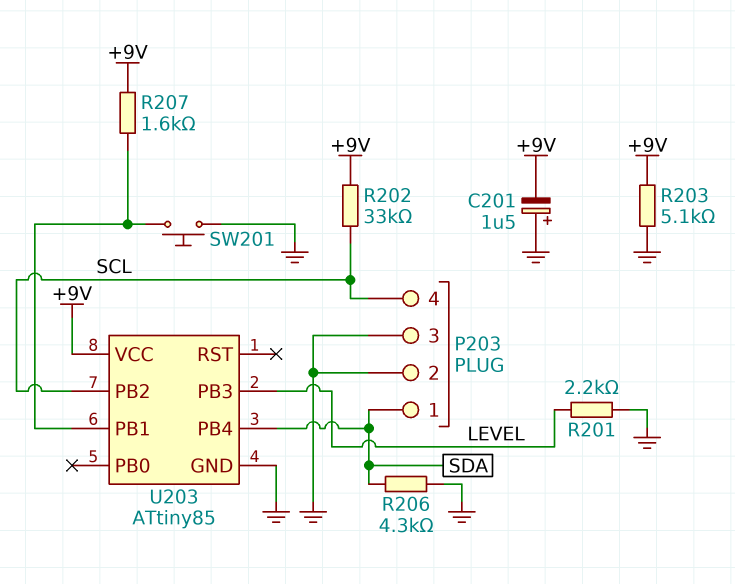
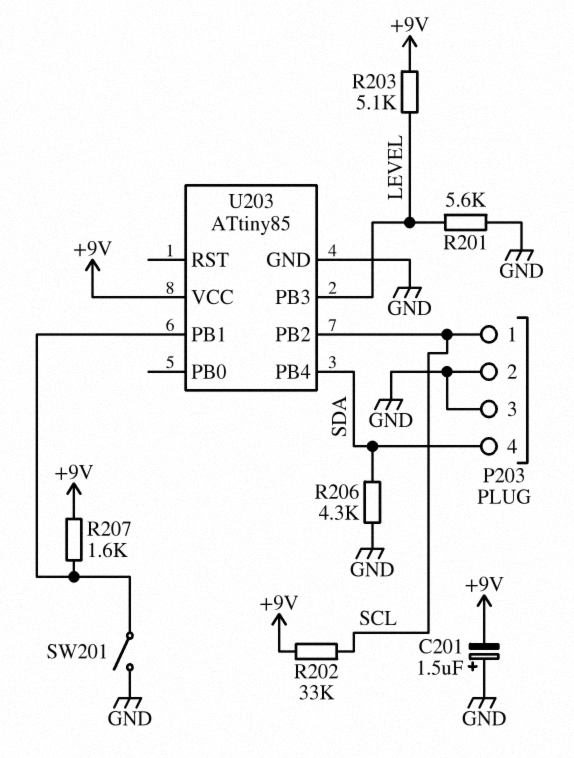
P203 pin 1: SDA -> SCL
P203 pin 4: SCL -> SDA
R201: 2.2k (GND, LEVEL) -> 5.6k (GND, LEVEL)
R203: 5.1k (+9V, GND) -> 5.1k (+9V, LEVEL)
SW201: button (GND, U203/PB1) -> switch (GND, U203/PB1)

